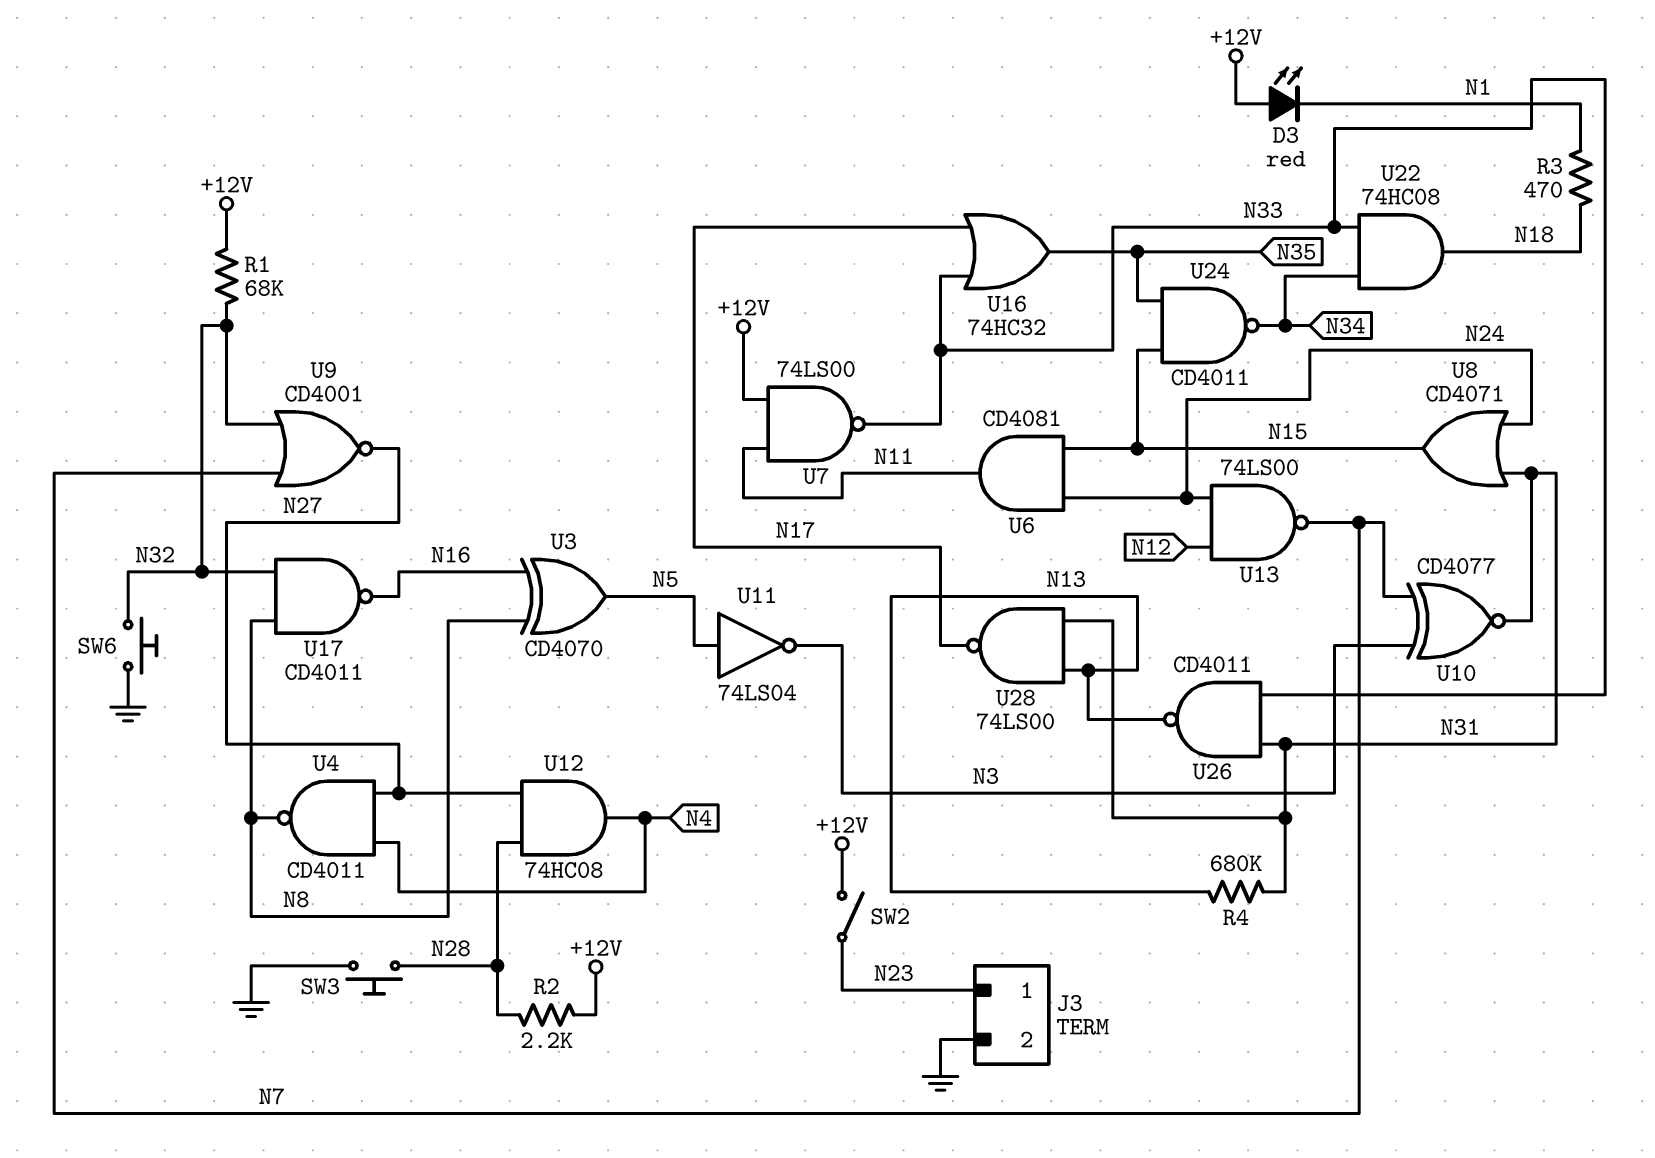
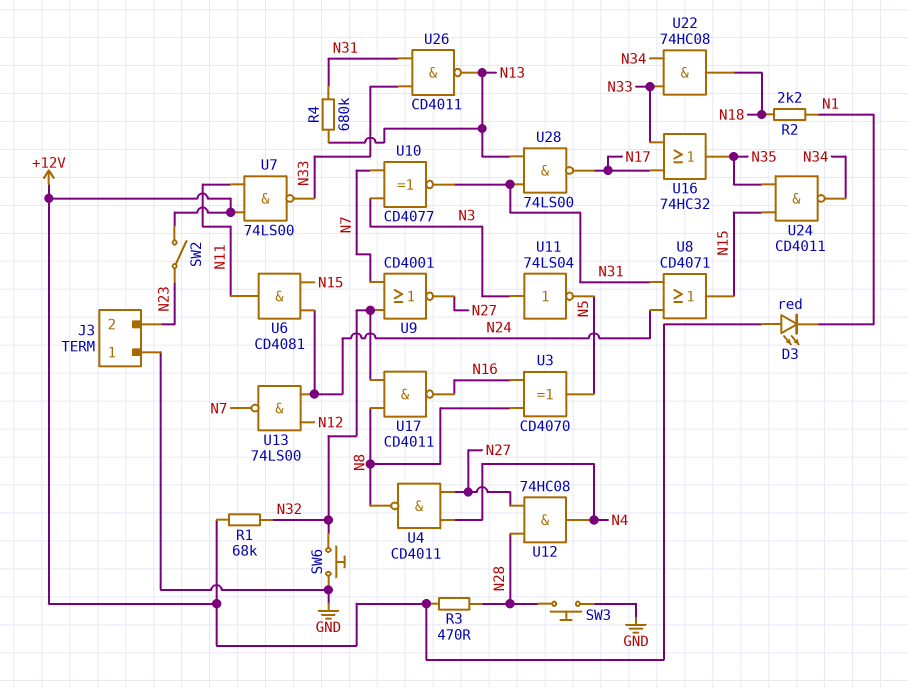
J3 pin 1: N23 -> GND
J3 pin 2: GND -> N23
R2: 2.2k (+12V, N28) -> 2.2k (N1, N18)
R3: 470 (N1, N18) -> 470 (+12V, N28)
U11: NOT 74LS04 (in N5, out N3) -> NOT 74LS04 (in N3, out N5)

